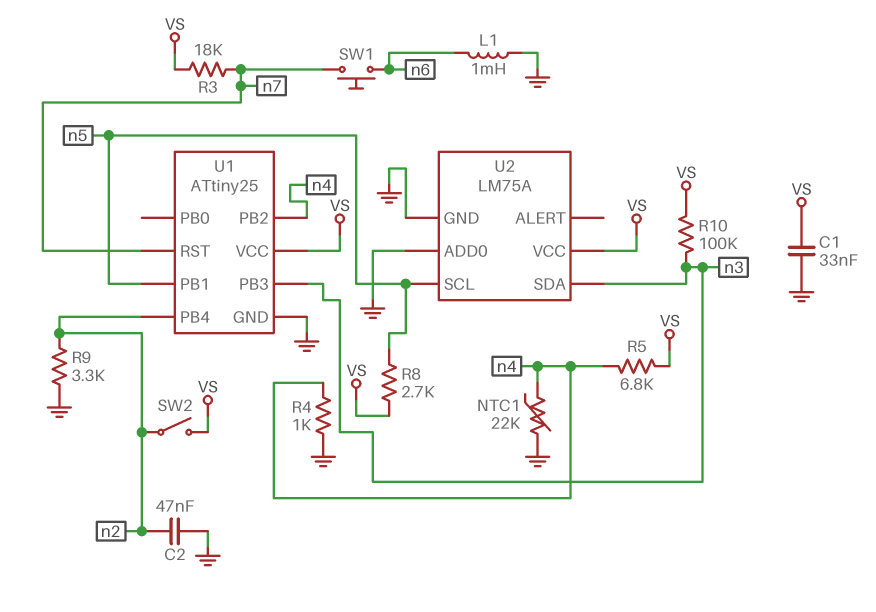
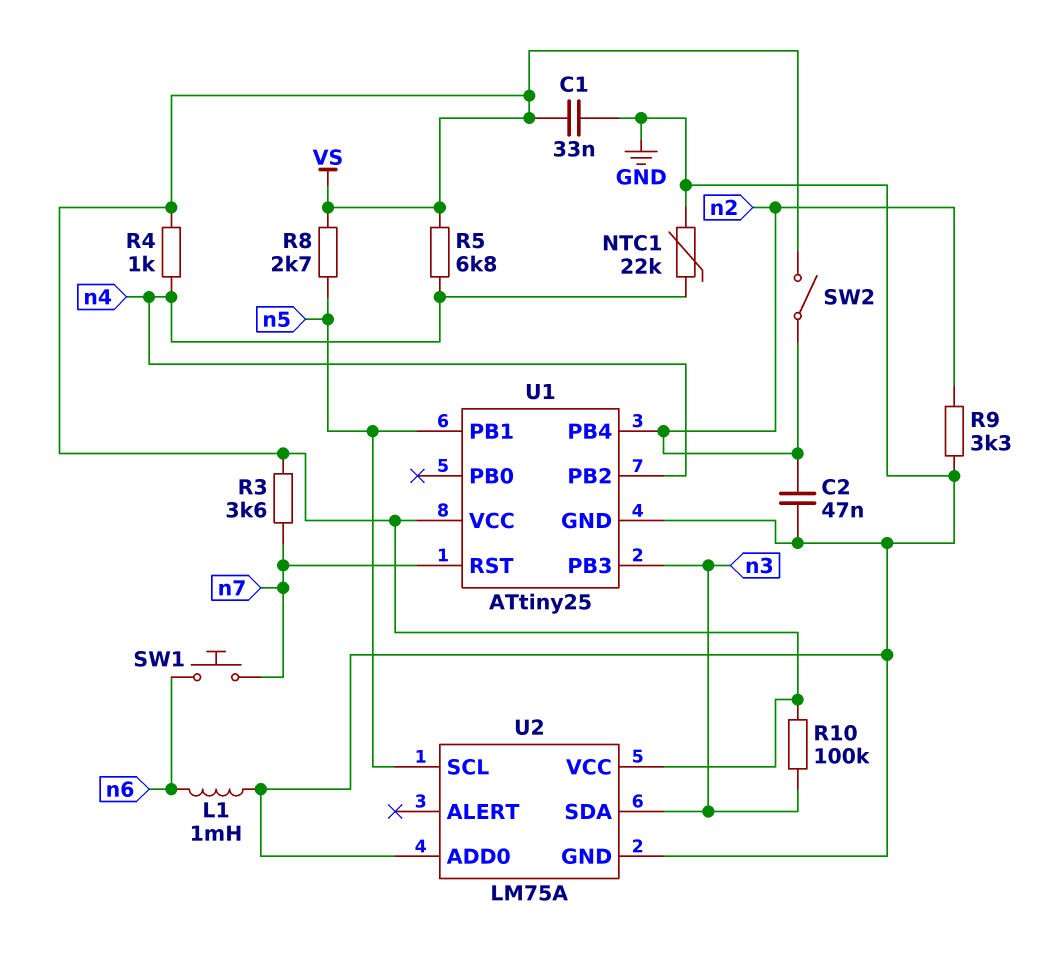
R3: 18k (VS, n7) -> 3.6k (VS, n7)
R4: 1k (GND, n4) -> 1k (VS, n4)

